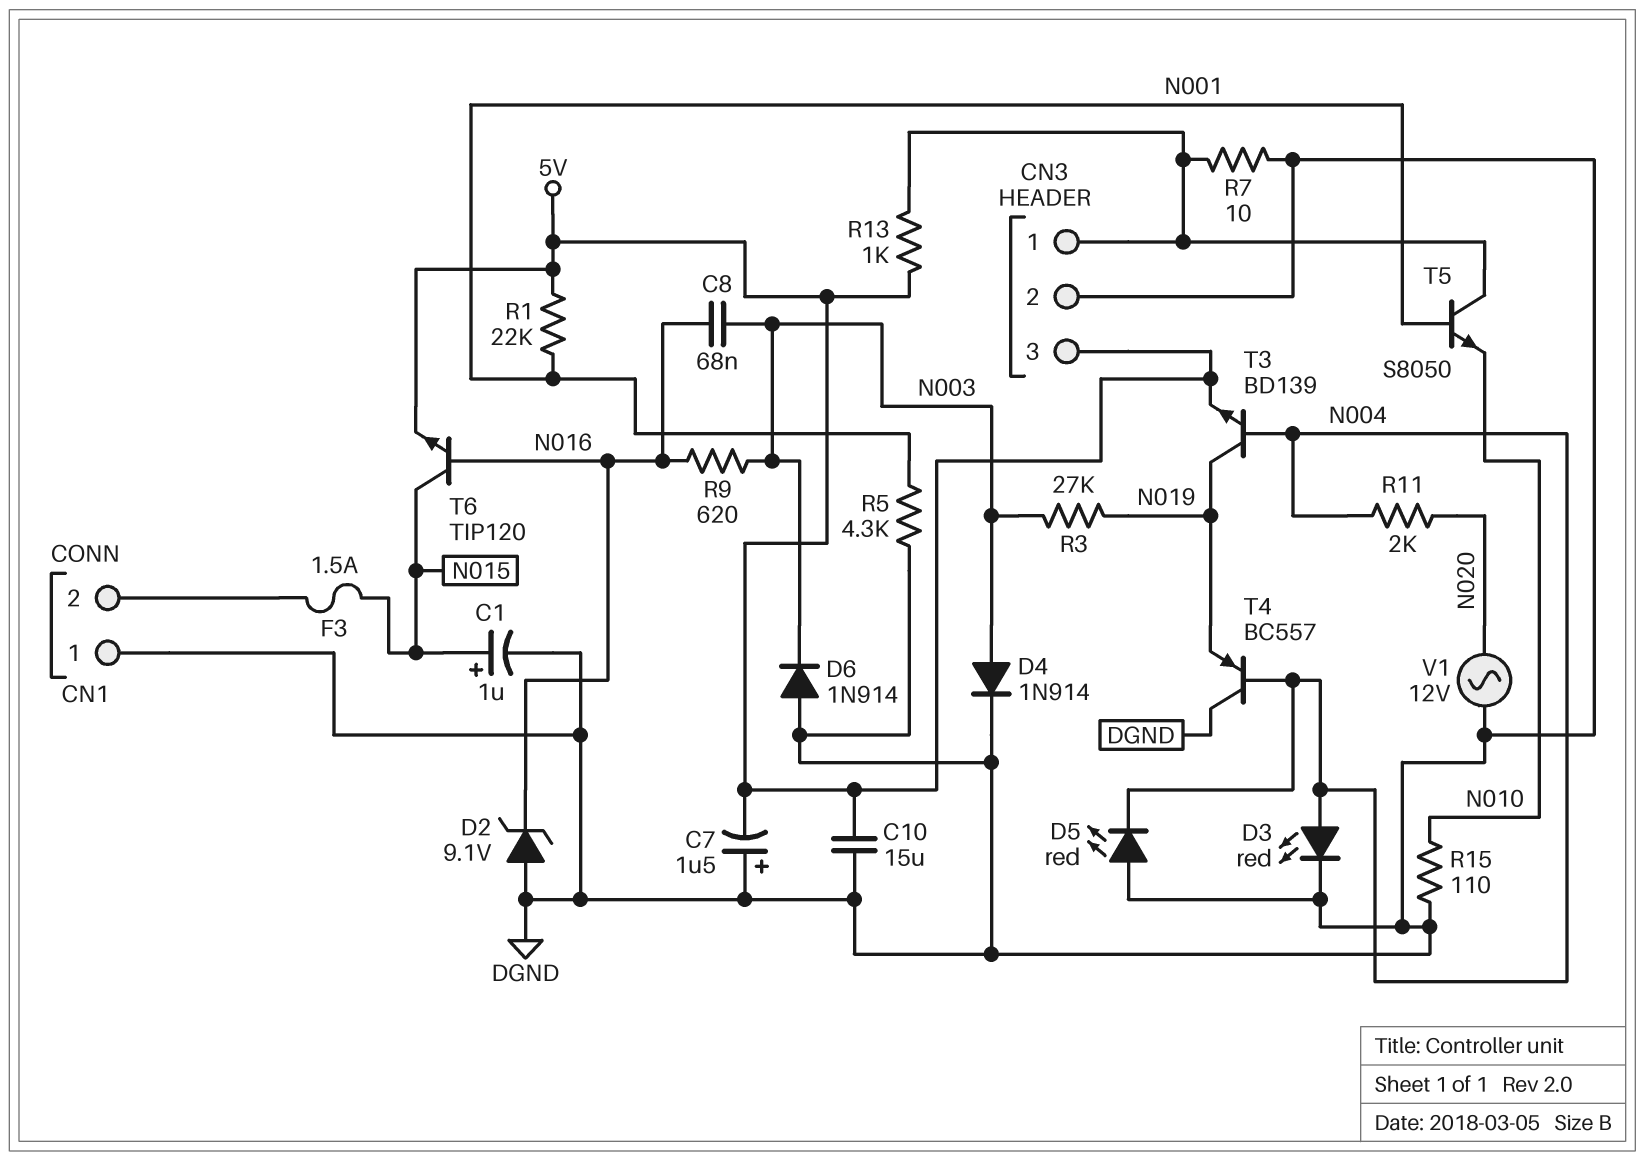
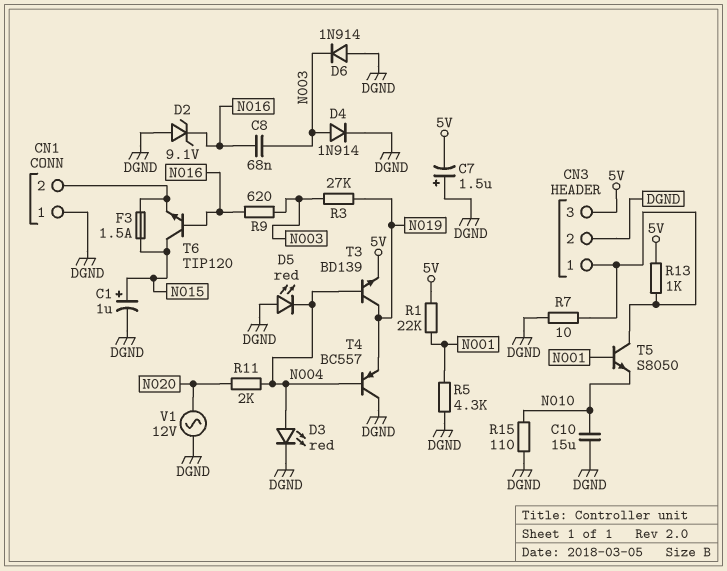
C10: 15uF (5V, DGND) -> 15uF (DGND, N010)
T6: NPN TIP120 (B N016, C N015, E 5V) -> NPN TIP120 (B N016, C N015, E CN1/2)

